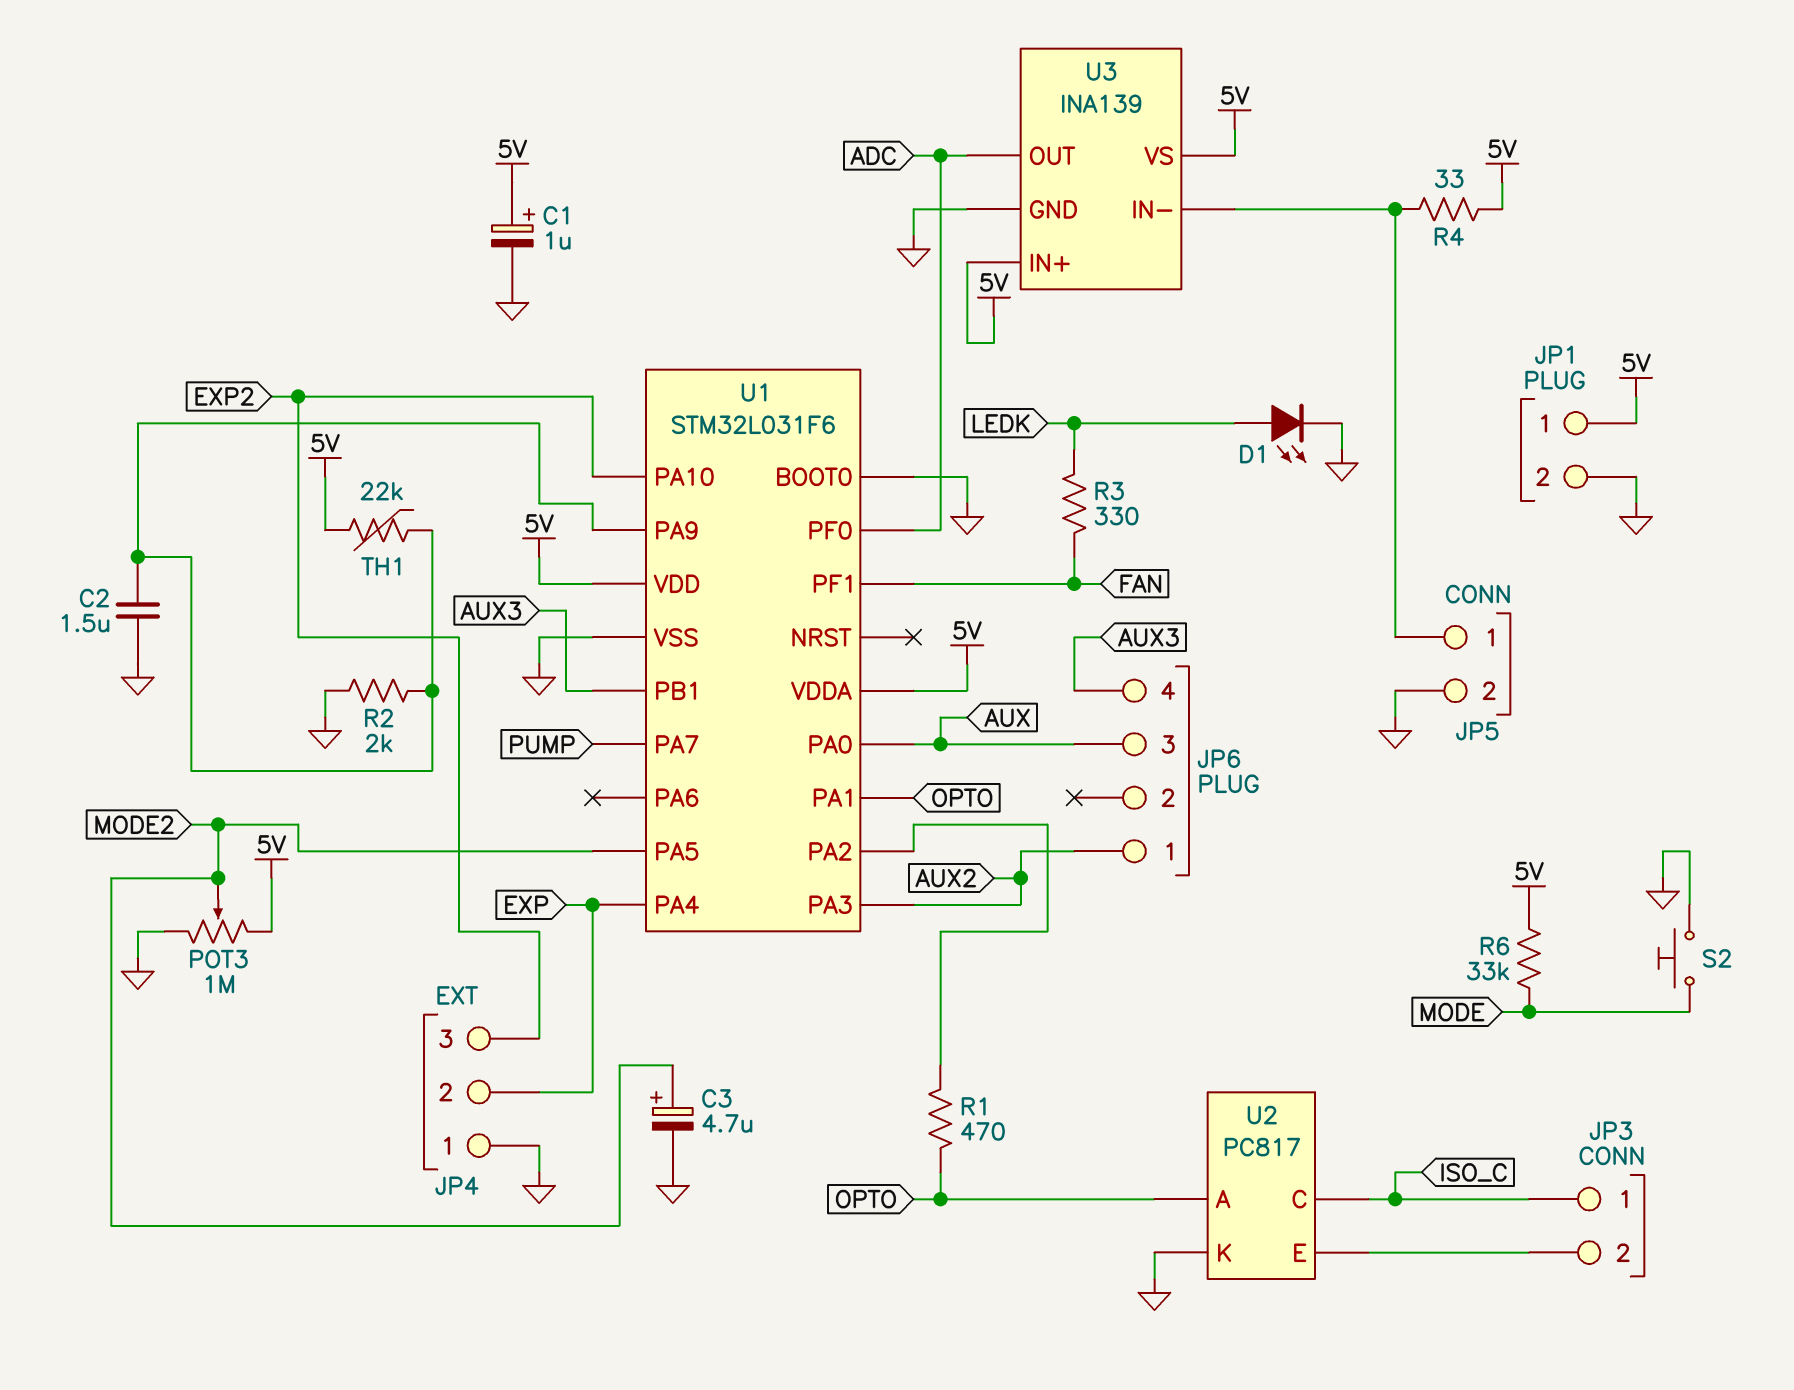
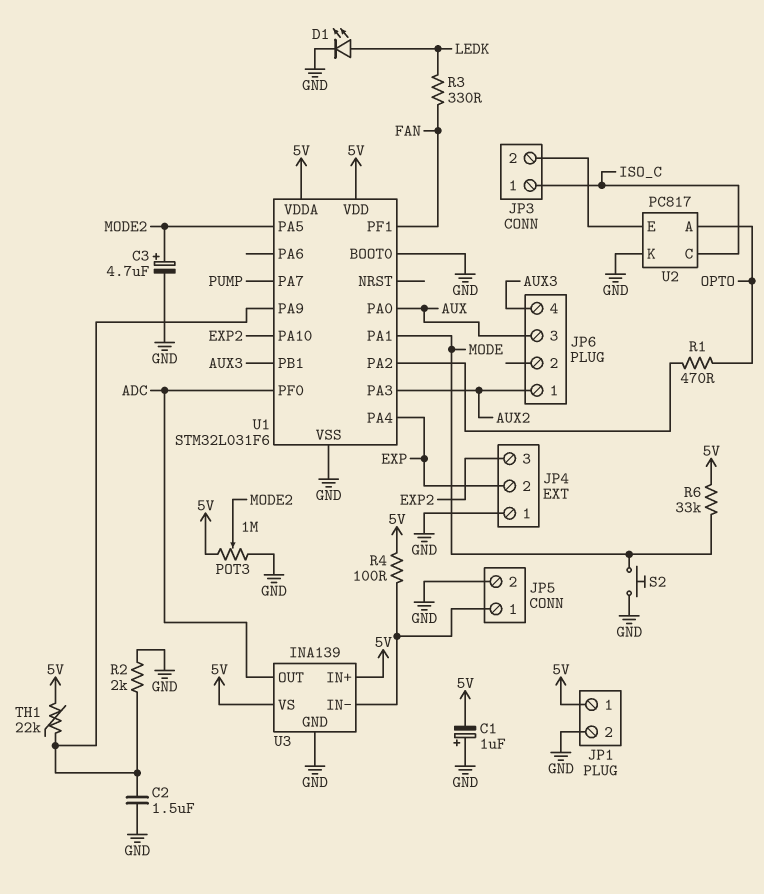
C1: 1uF (plus 5V, minus GND) -> 1uF (plus GND, minus 5V)
R4: 33 (5V, JP5/1) -> 100 (5V, JP5/1)
U1 pin PA1: OPTO -> MODE

